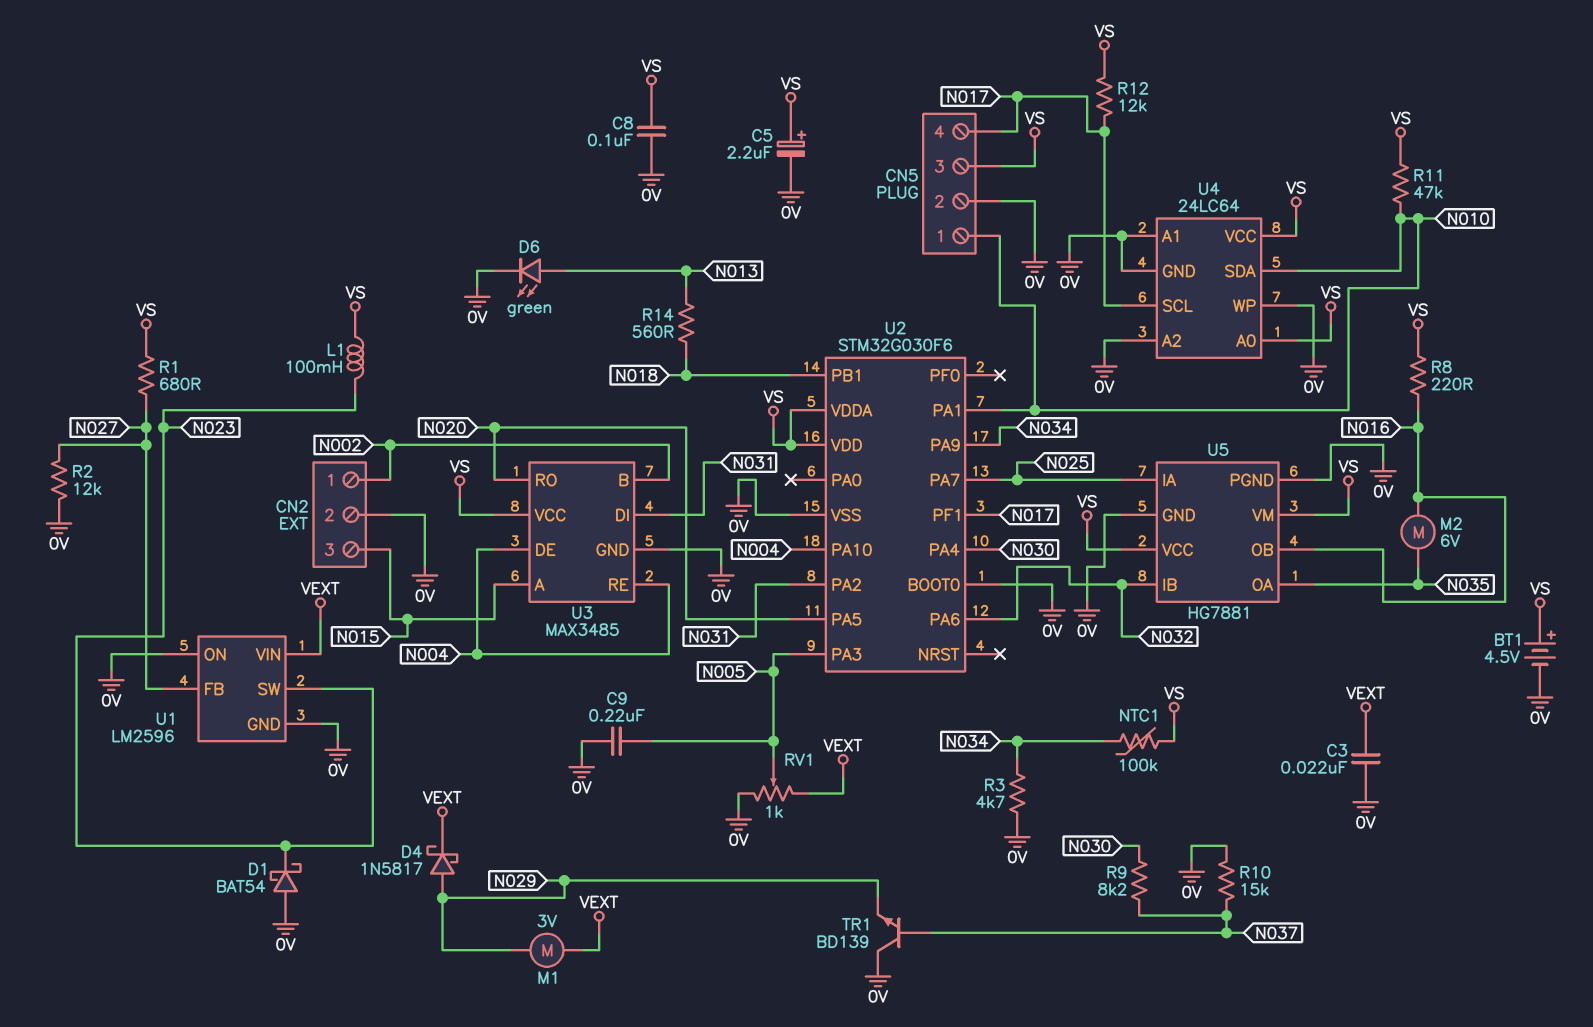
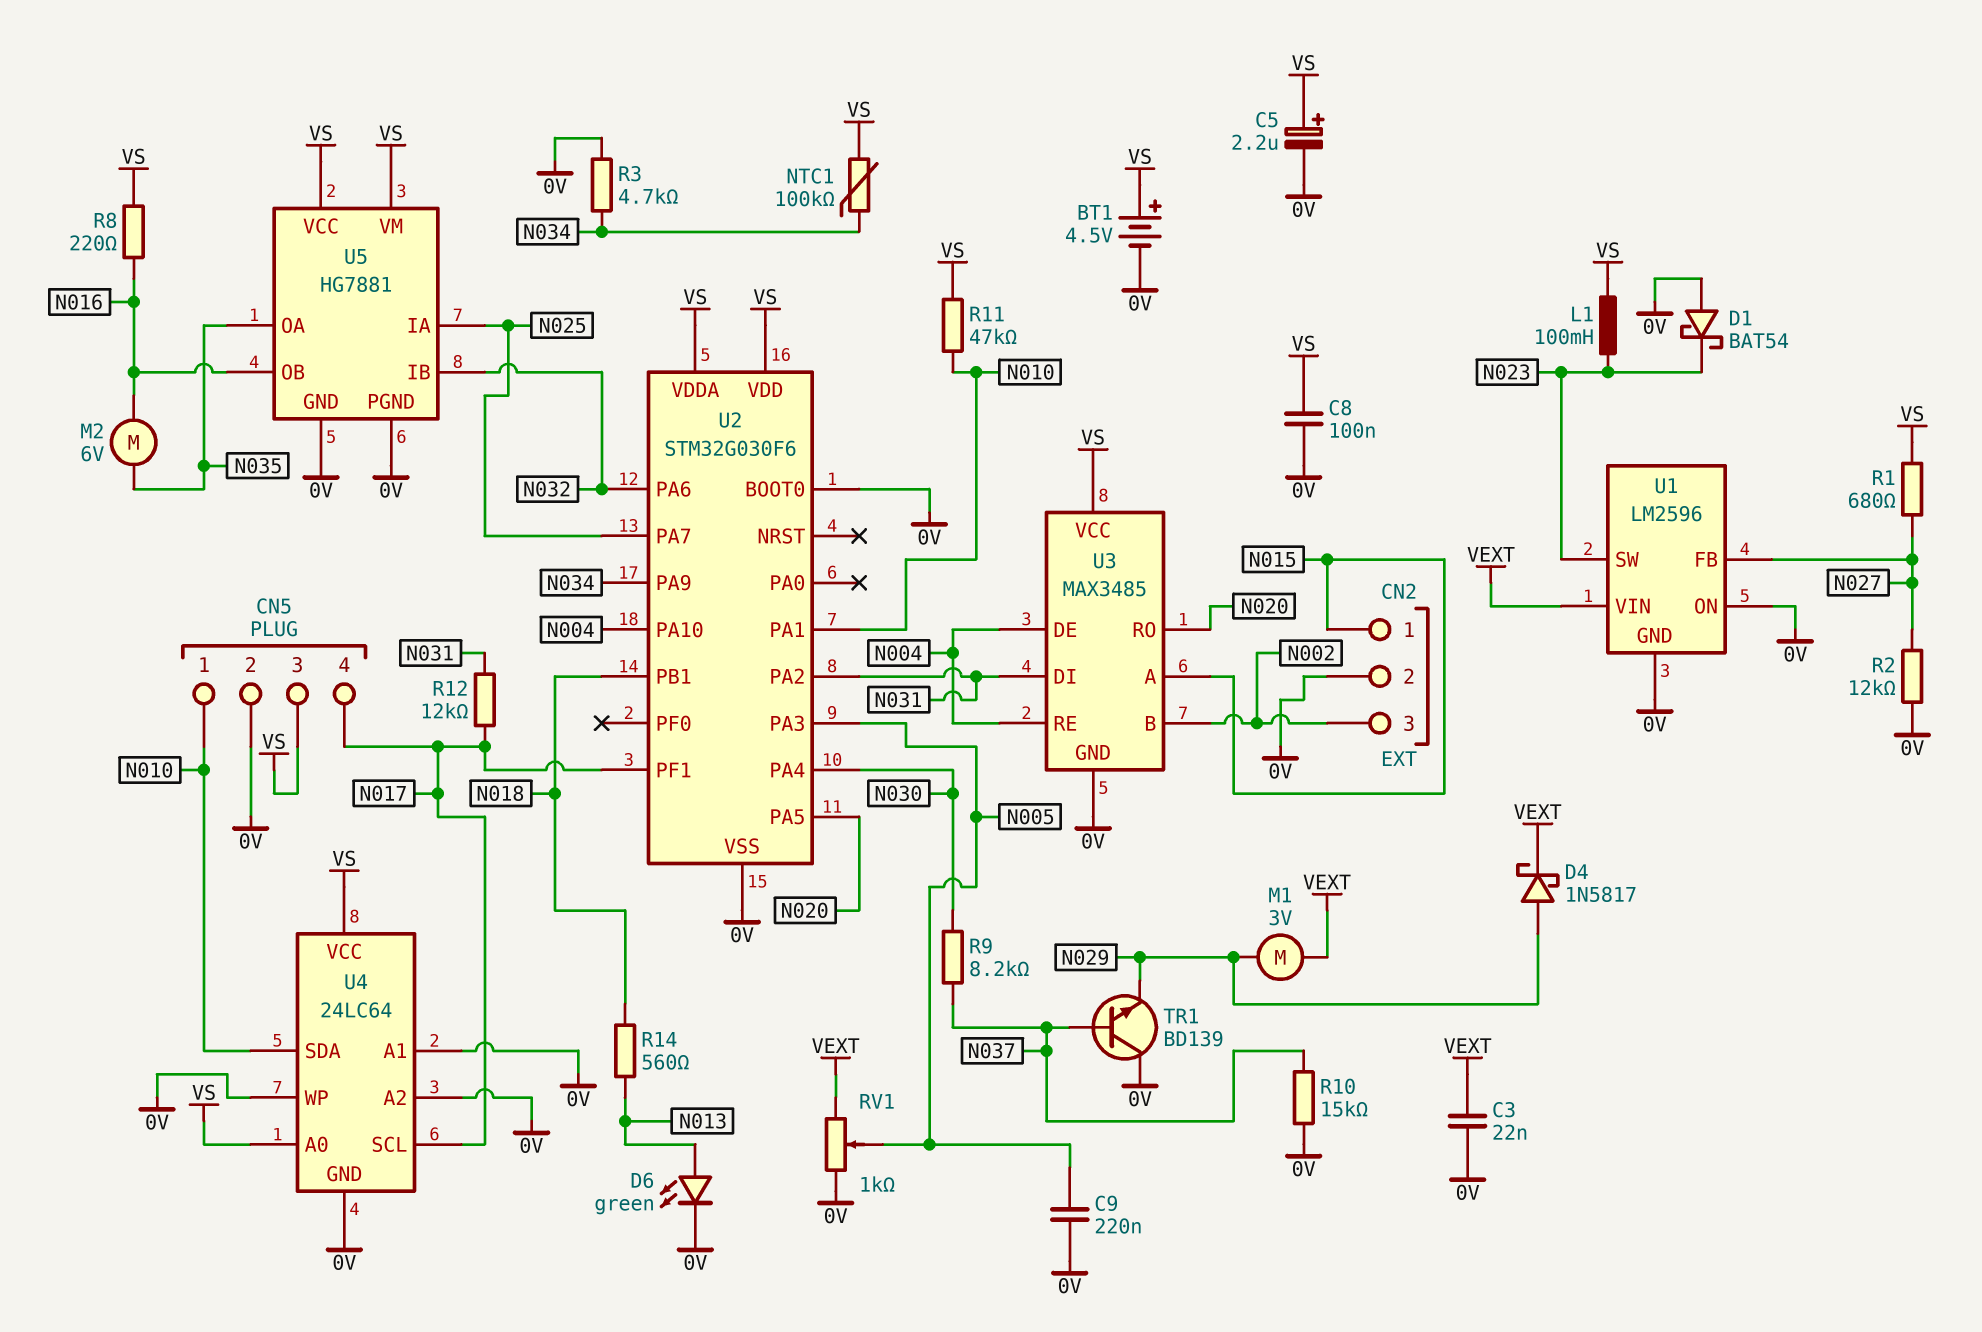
CN2 pin 1: N002 -> N015
CN2 pin 3: N015 -> N002
R12: 12k (N017, VS) -> 12k (N017, N031)

